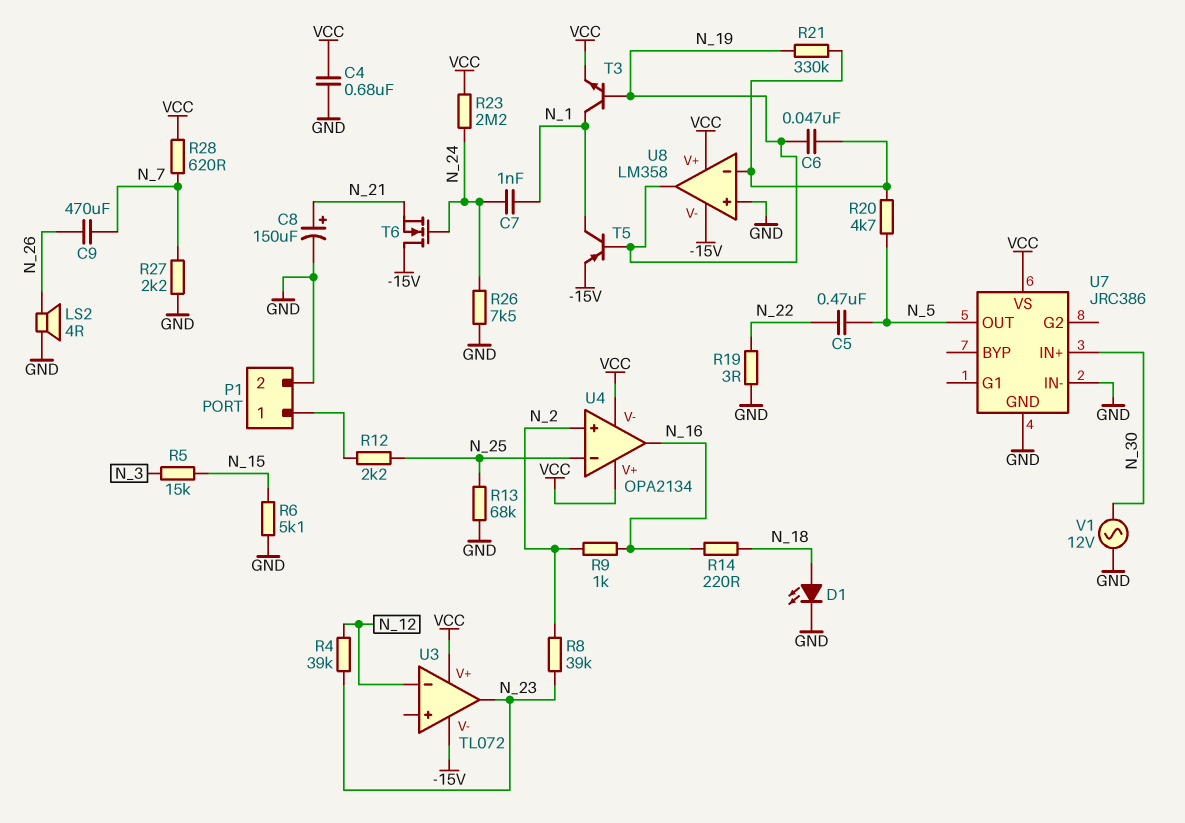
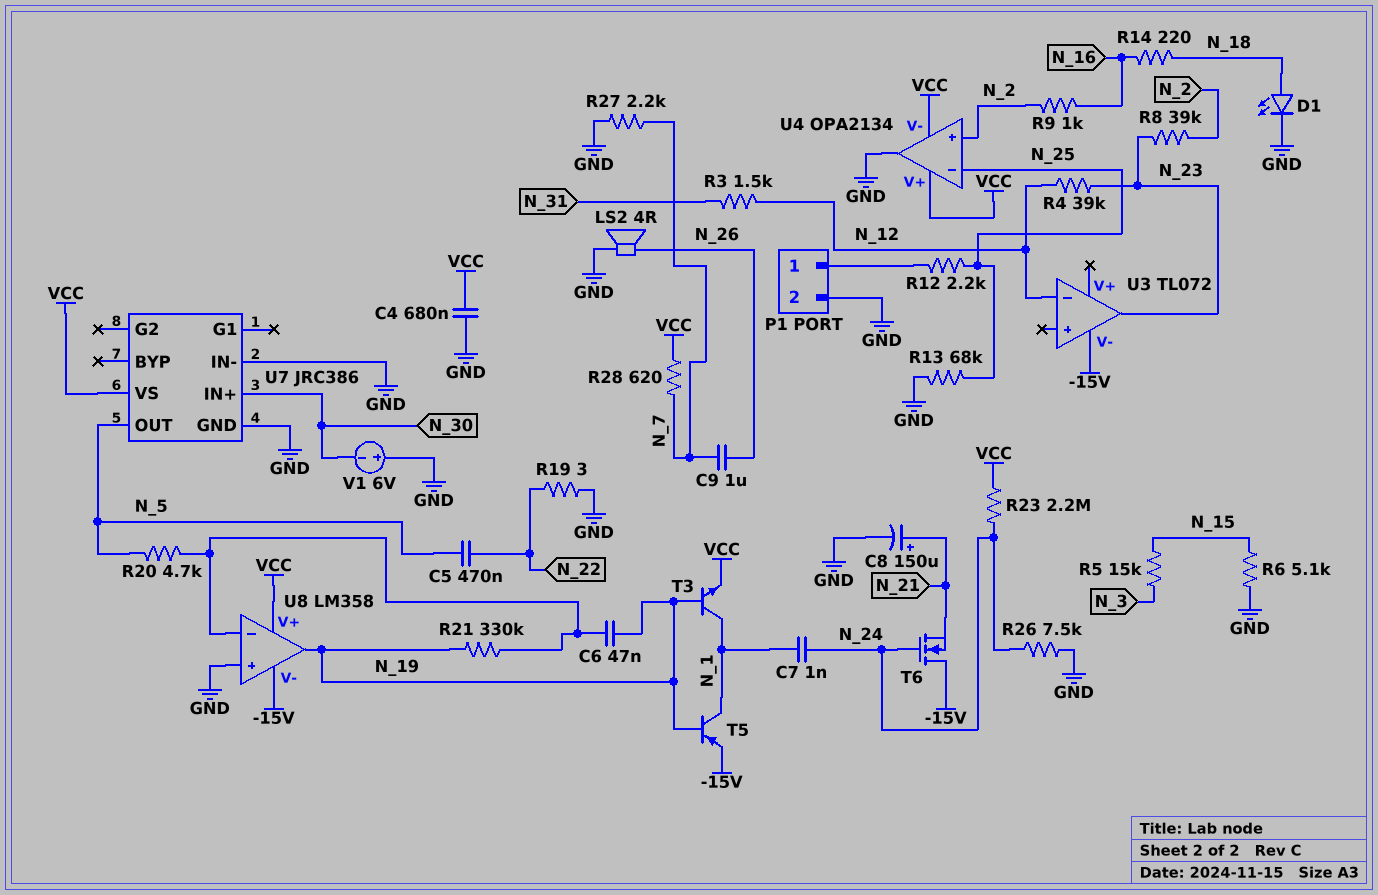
C9: 470uF (N_7, N_26) -> 1uF (N_7, N_26)
R3: none -> 1.5k (N_12, N_31)
U3 pin V+: VCC -> none
U4 pin out: N_16 -> GND
V1: AC 12V (GND, N_30) -> 6V (plus GND, minus N_30)

